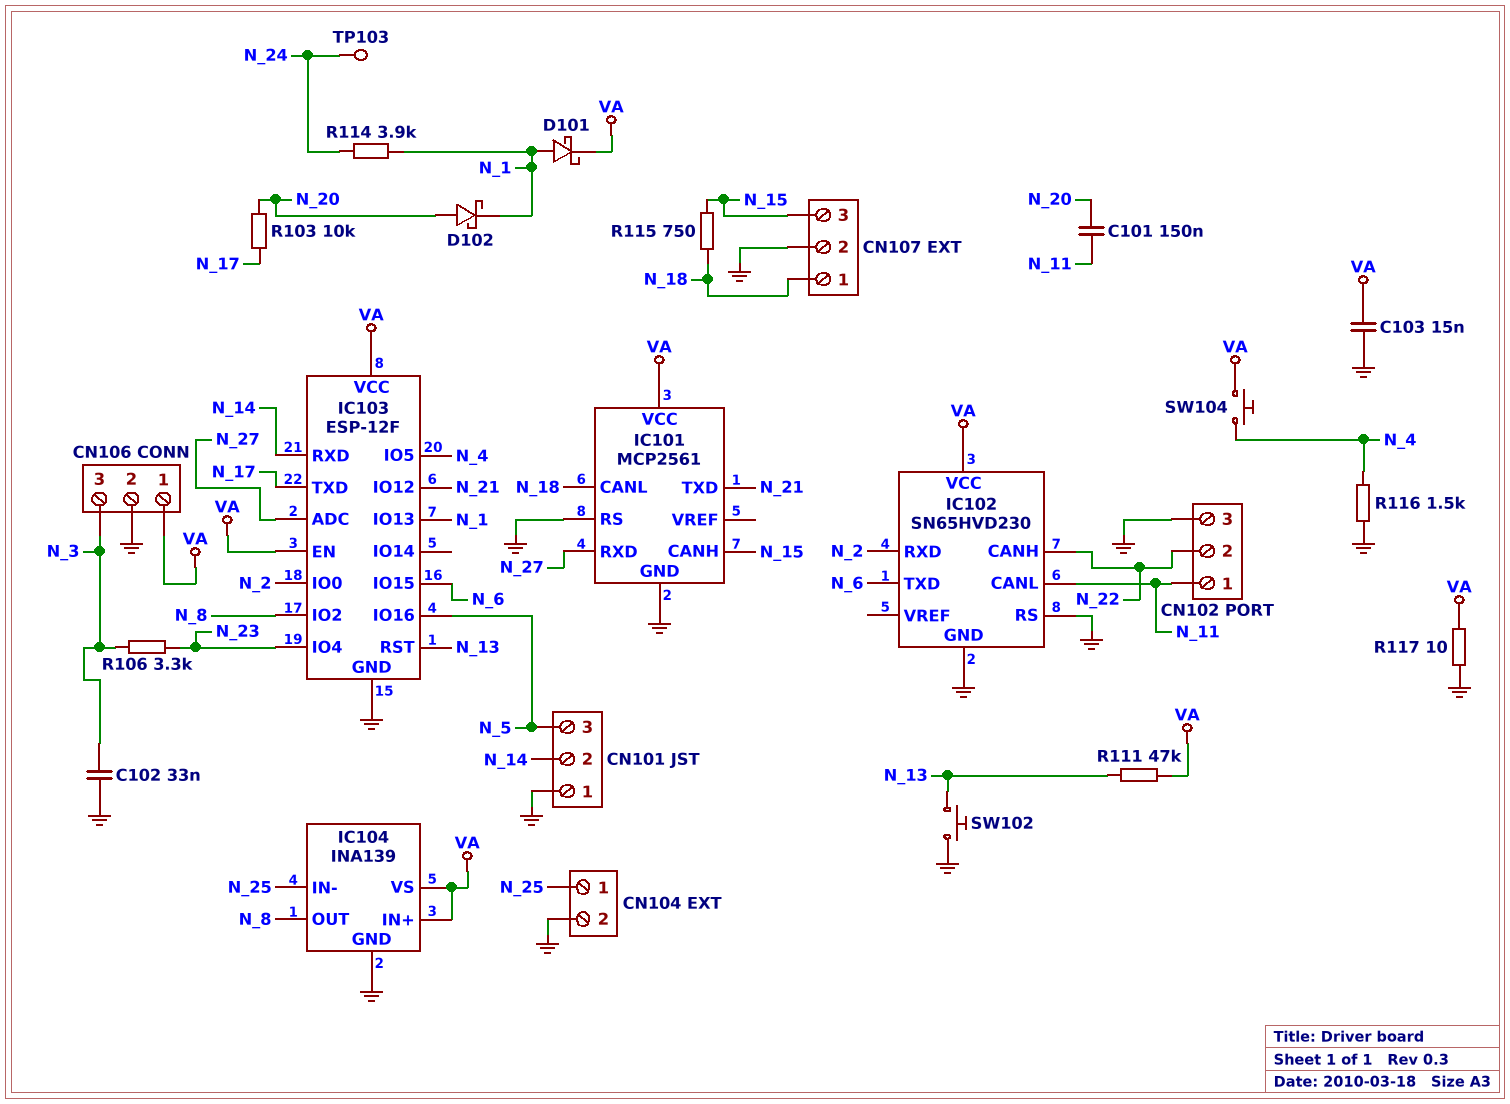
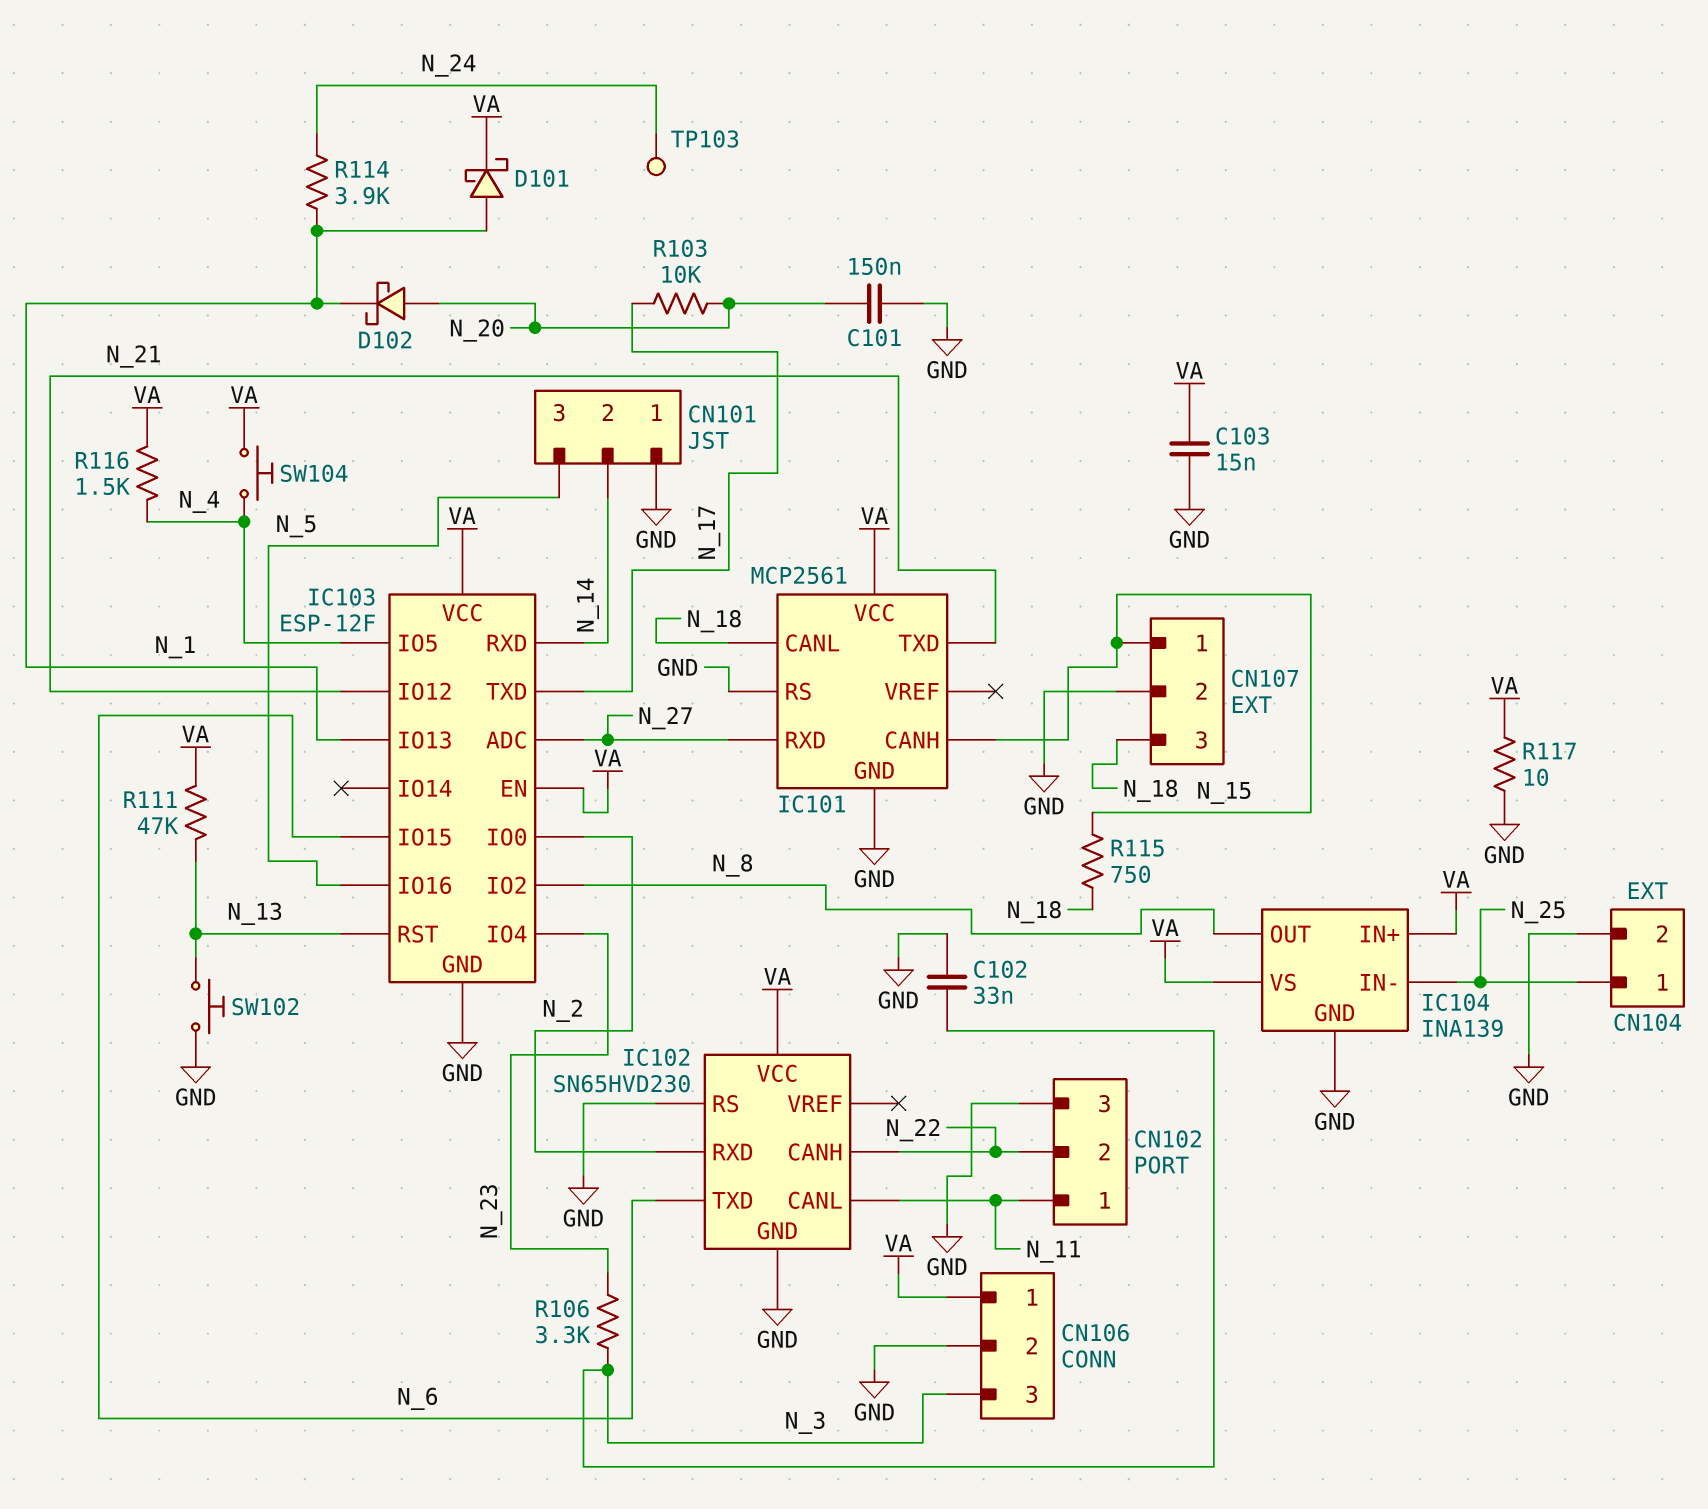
C101: 150nF (N_11, N_20) -> 150nF (GND, N_20)
CN107 pin 1: N_18 -> N_15
CN107 pin 3: N_15 -> N_18
R116: 1.5k (GND, N_4) -> 1.5k (N_4, VA)

